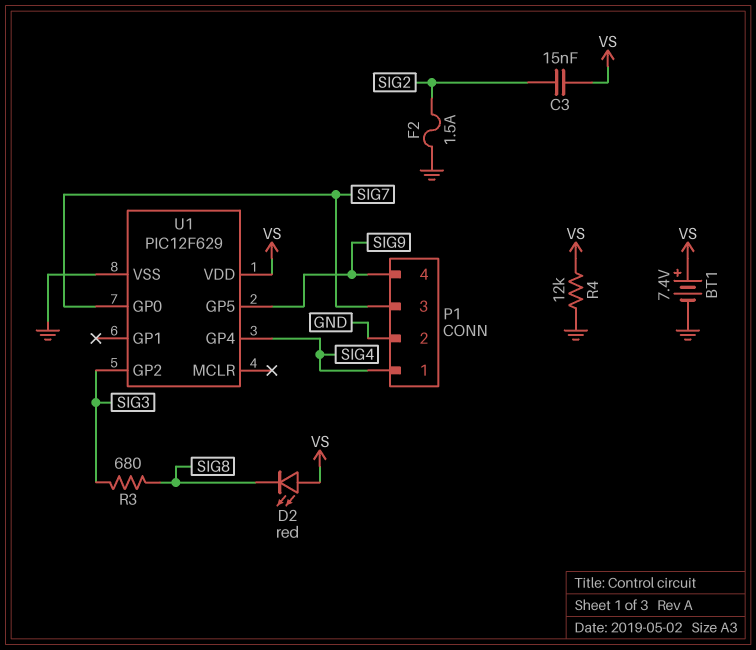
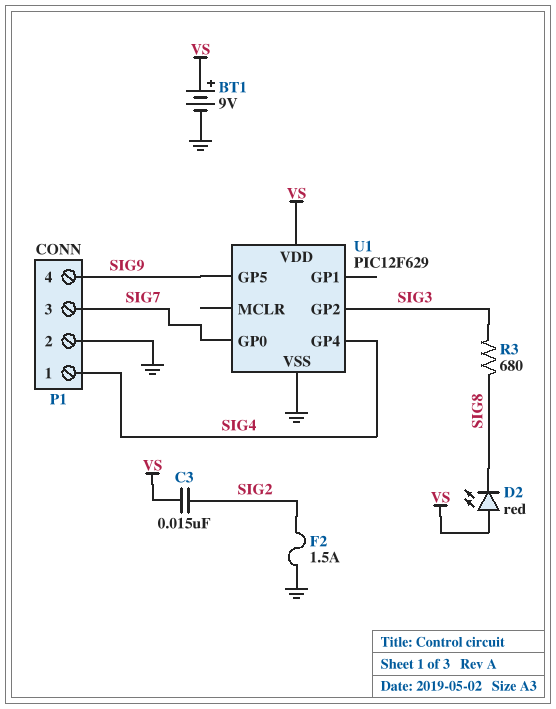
BT1: 7.4V (plus VS, minus GND) -> 9V (plus VS, minus GND)
R4: 12k (GND, VS) -> none

